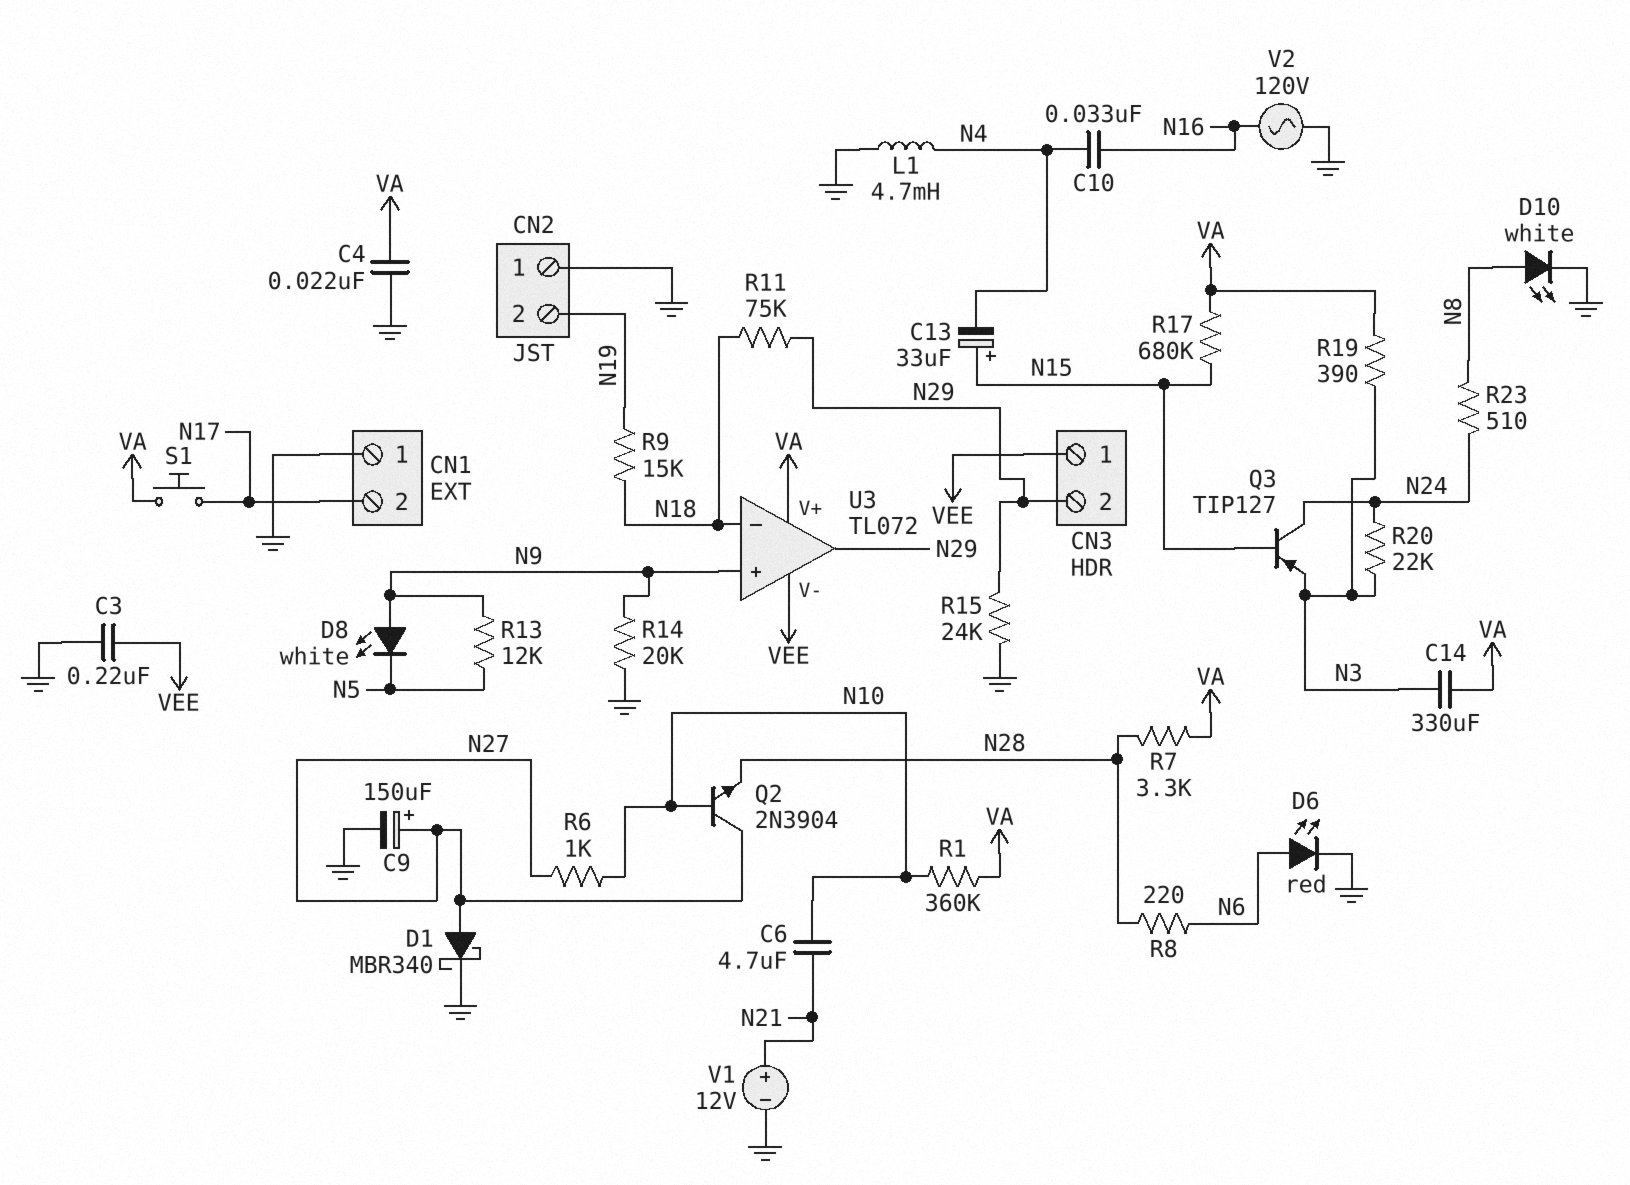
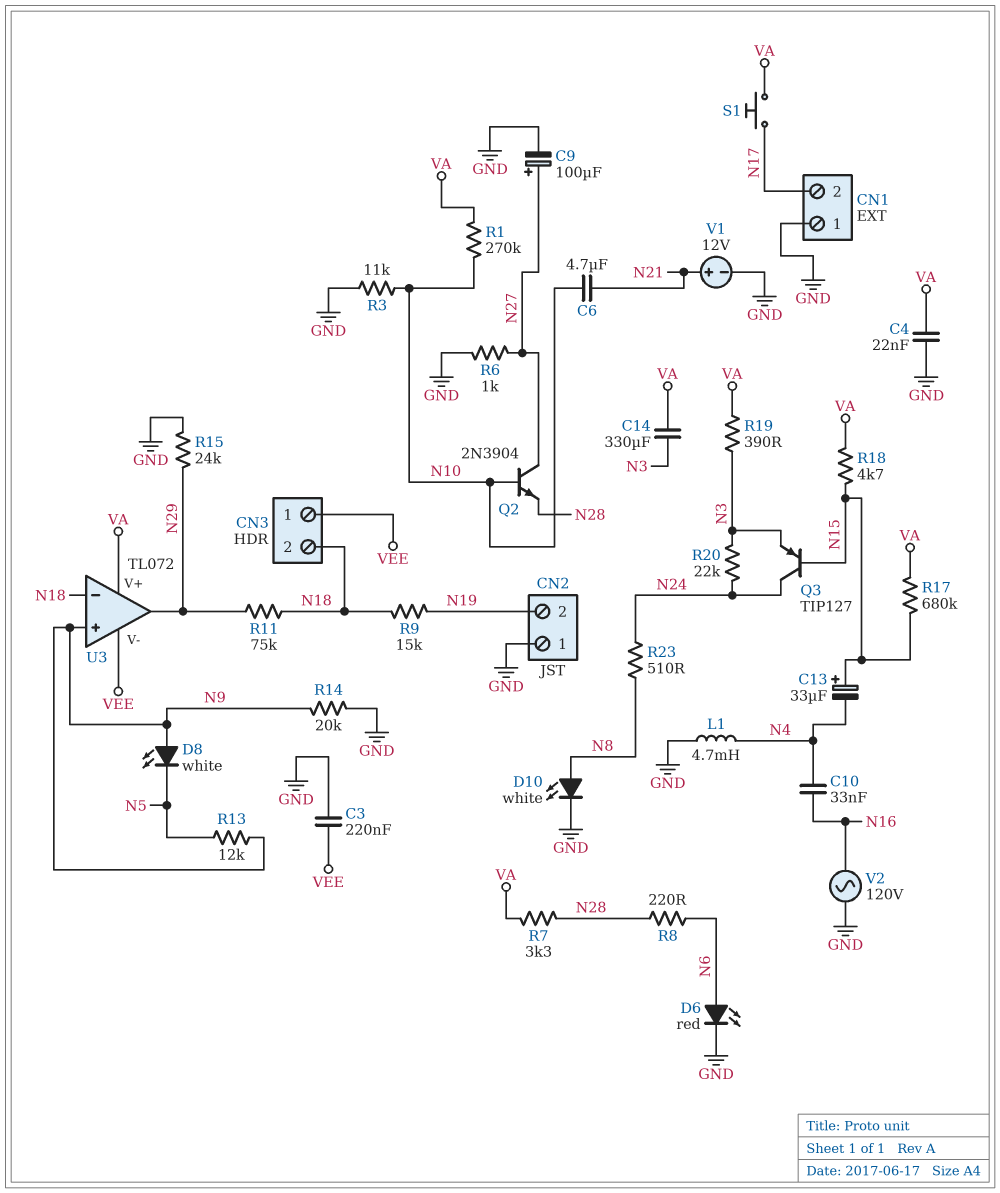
C9: 150uF (plus N27, minus GND) -> 100uF (plus N27, minus GND)
CN3 pin 2: N29 -> N18
D1: schottky MBR340 (A N27, K GND) -> none
R1: 360k (N10, VA) -> 270k (N10, VA)
R3: none -> 11k (GND, N10)
R6: 1k (N10, N27) -> 1k (GND, N27)
R18: none -> 4.7k (N15, VA)

